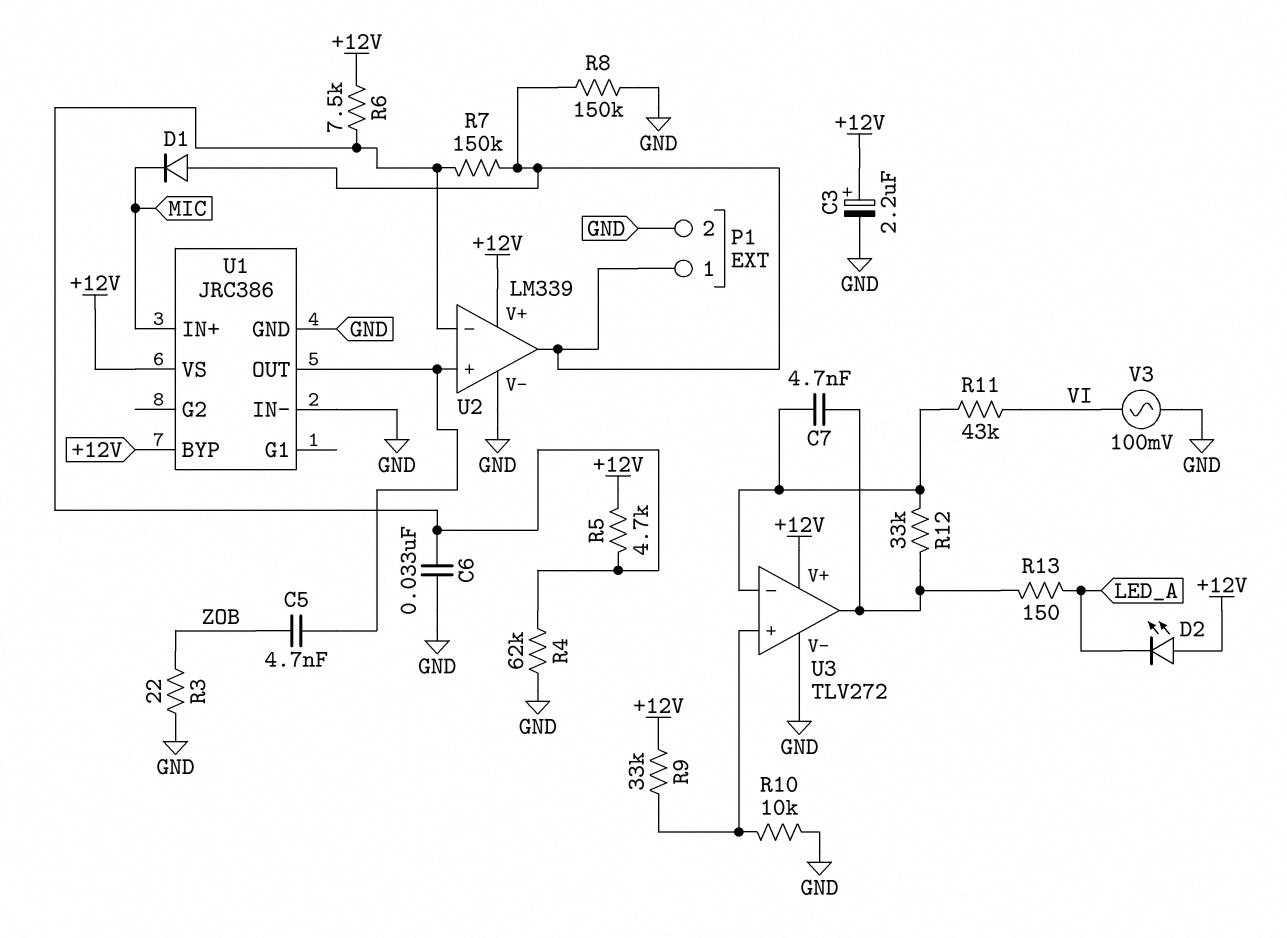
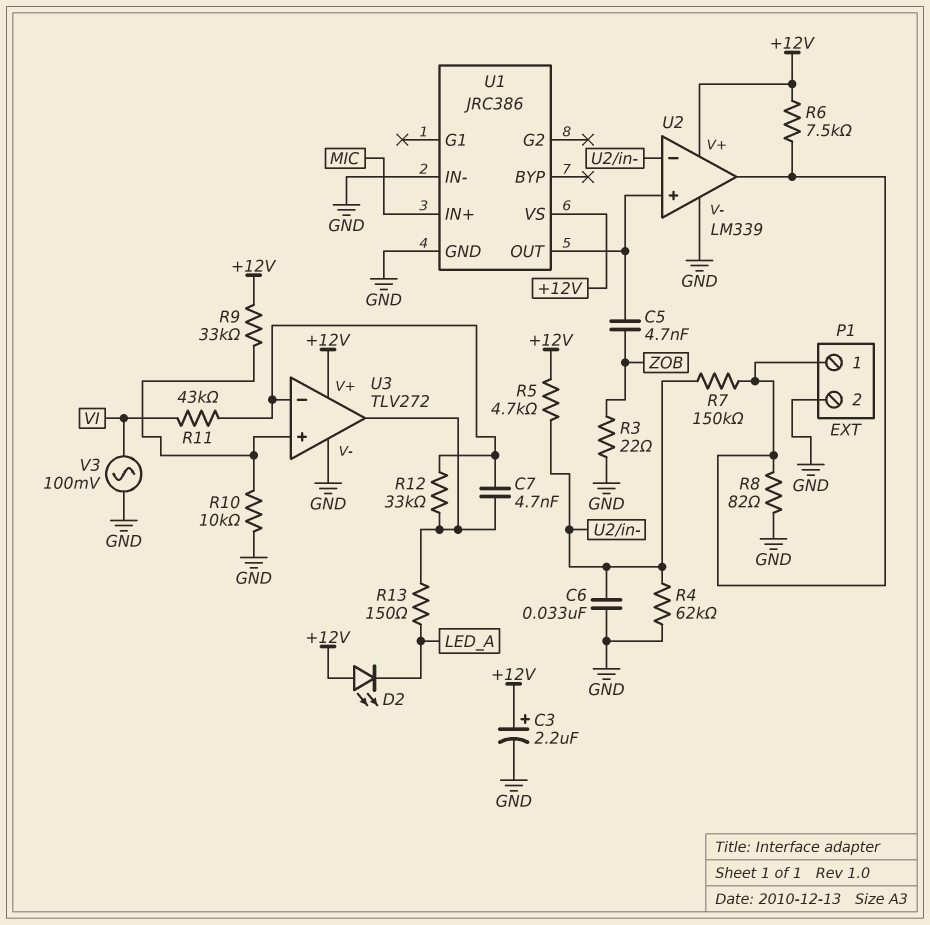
D1: diode (A P1/1, K MIC) -> none
R6: 7.5k (+12V, U2/in-) -> 7.5k (+12V, P1/1)
R8: 150k (GND, P1/1) -> 82 (GND, P1/1)
U1 pin BYP: +12V -> none

